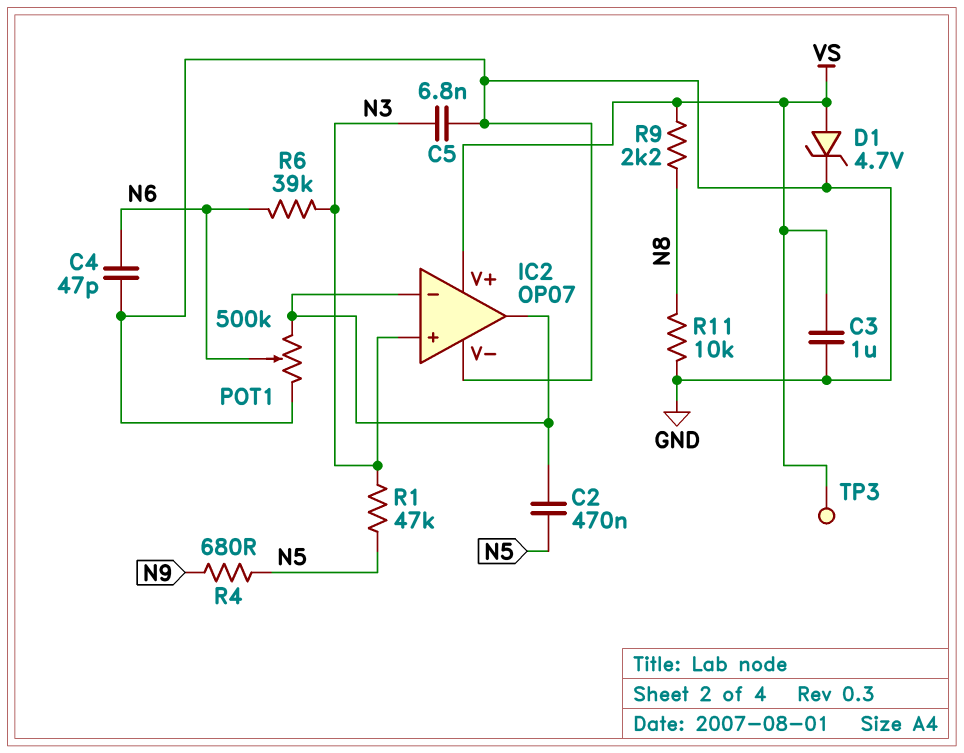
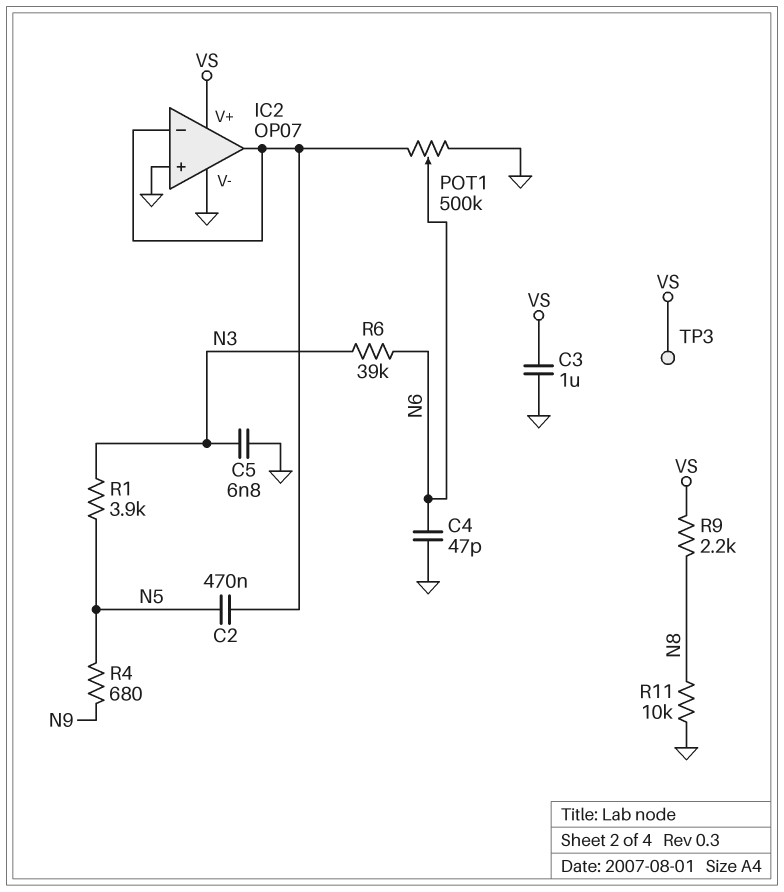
D1: zener 4.7V (A VS, K GND) -> none
IC2 pin in+: N3 -> GND
R1: 47k (N3, N5) -> 3.9k (N3, N5)

